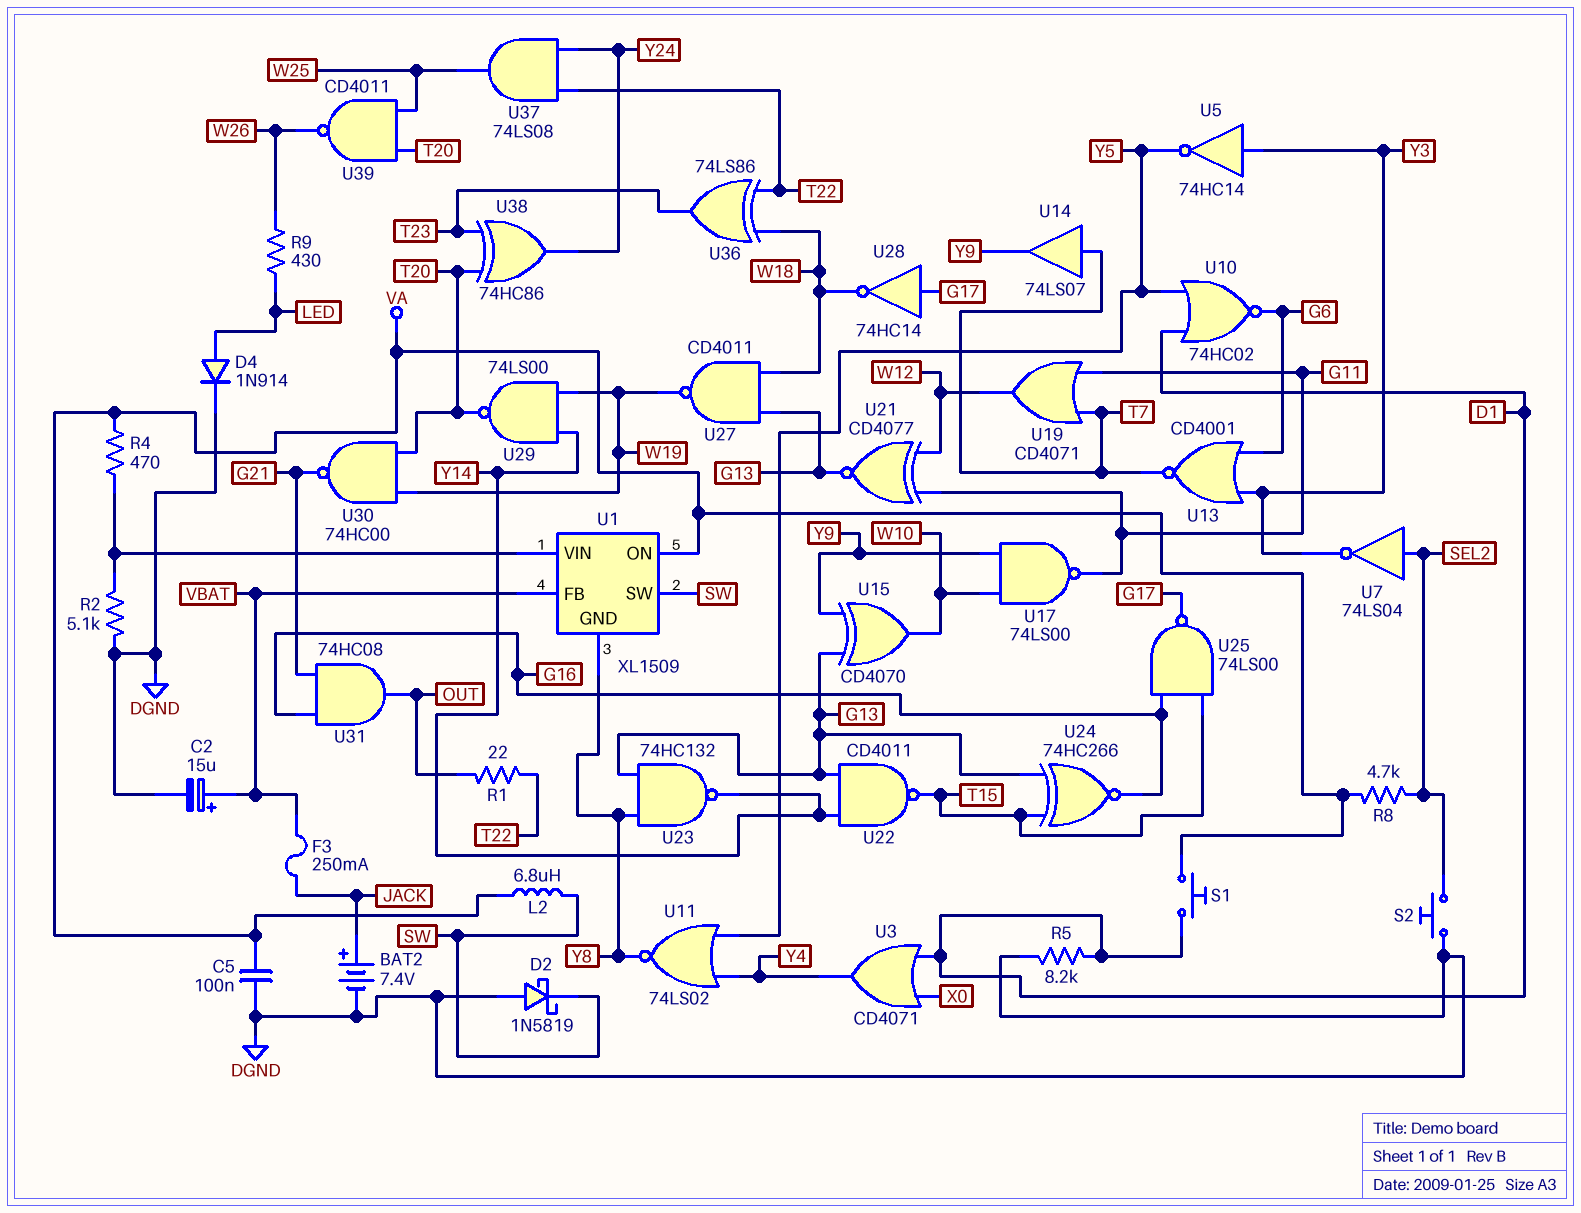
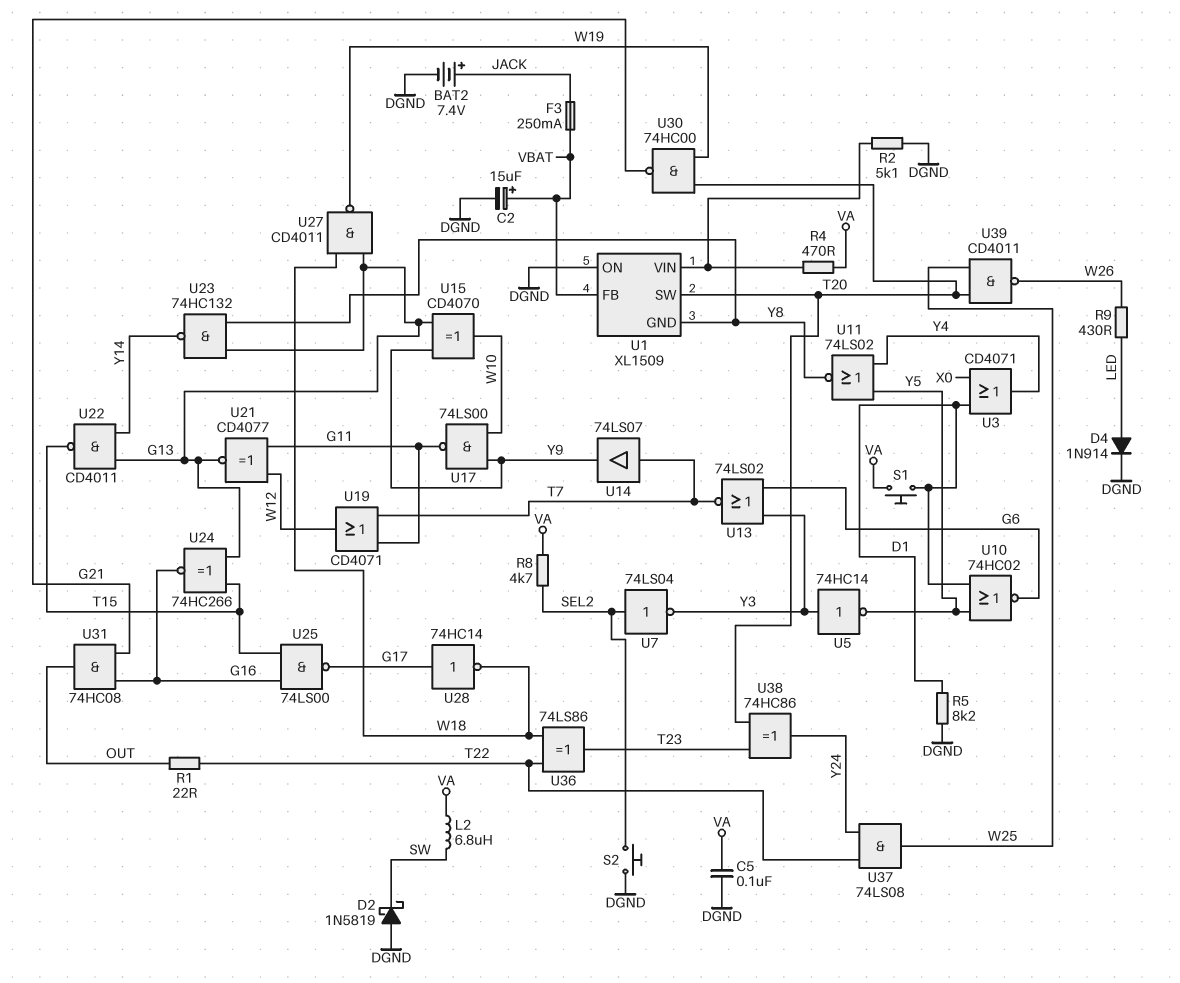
U1 pin ON: VA -> DGND
U1 pin SW: SW -> T20
U13: NOR CD4001 (in G6, in Y3, out T7) -> NOR 74LS02 (in G6, in Y3, out T7)
U29: NAND 74LS00 (in W19, in Y14, out T20) -> none

